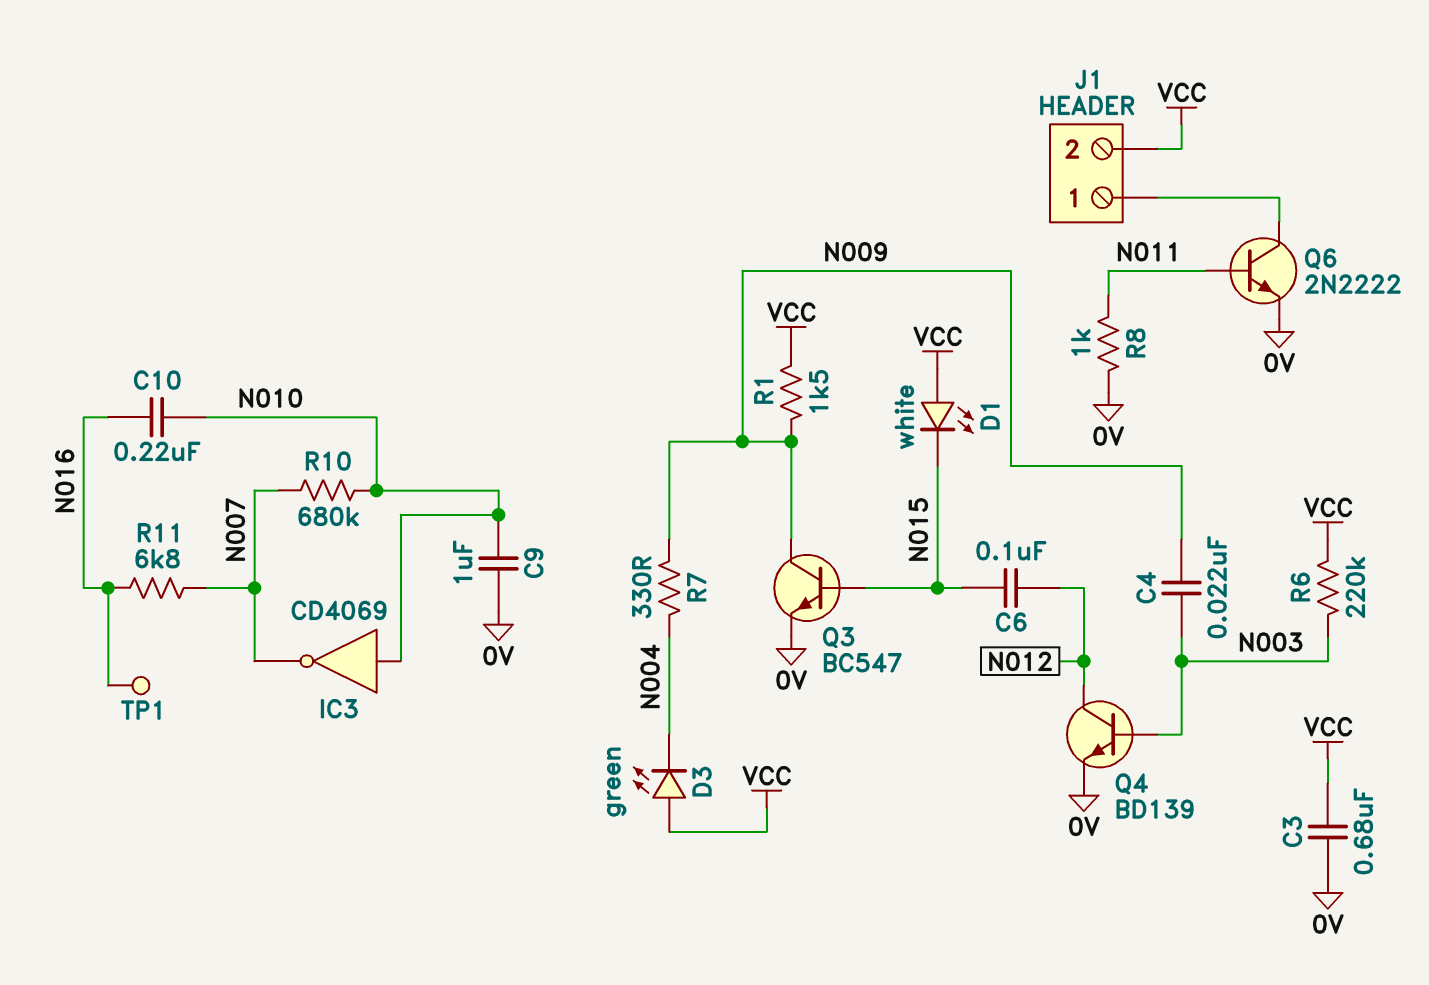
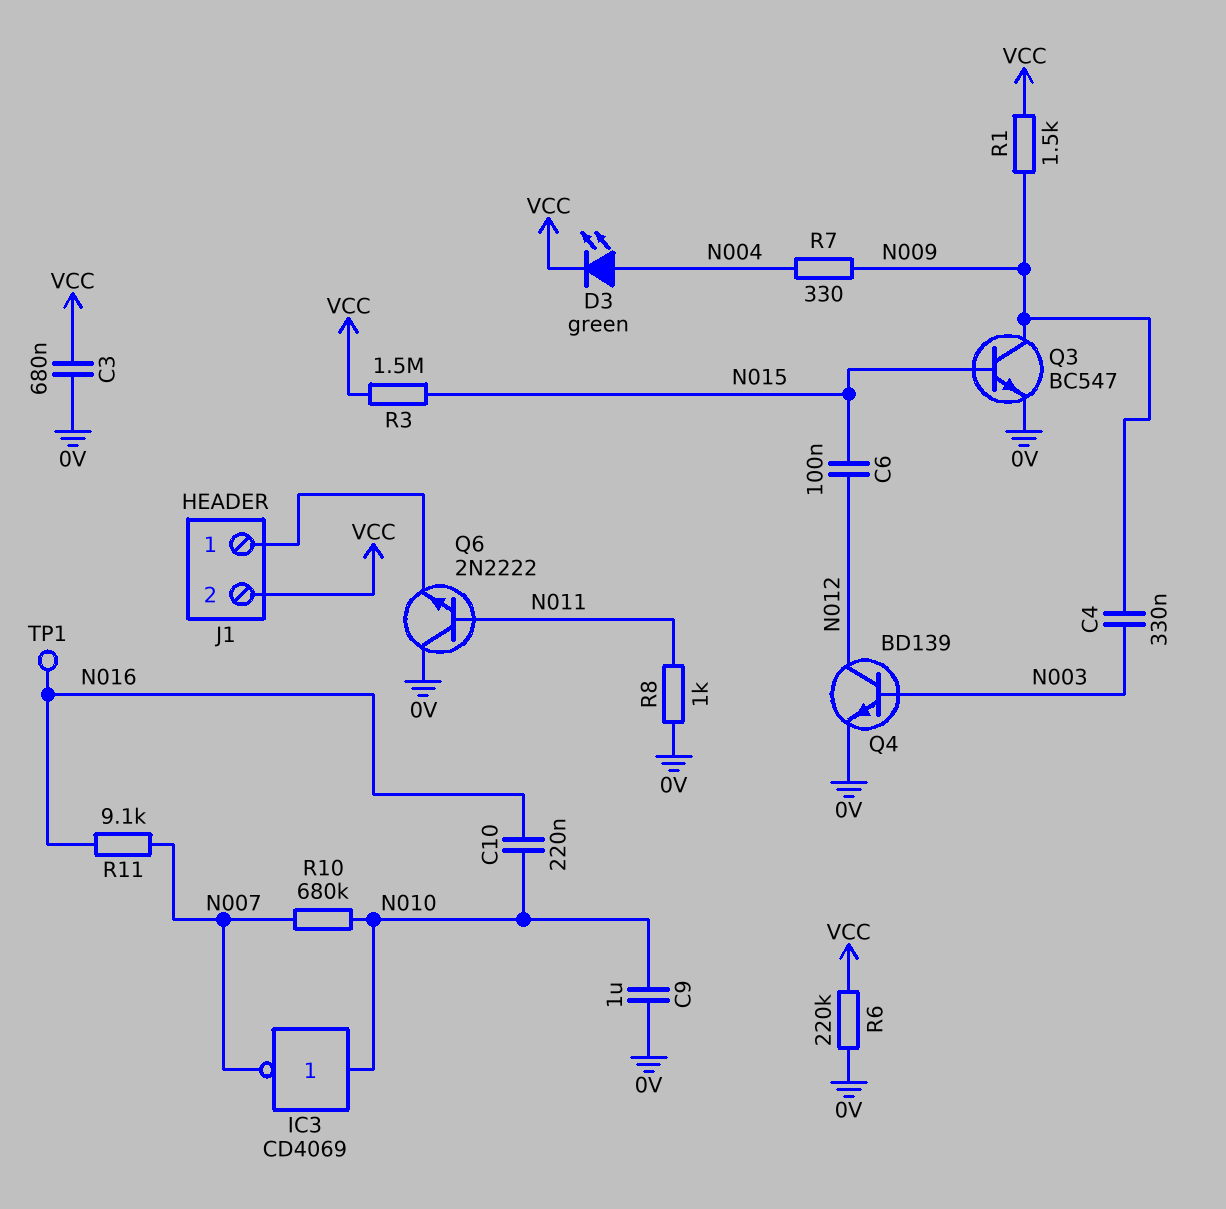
C4: 22nF (N003, N009) -> 330nF (N003, N009)
D1: LED white (A VCC, K N015) -> none
D3: LED green (A VCC, K N004) -> LED green (A N004, K VCC)
Q6: NPN 2N2222 (B N011, C J1/1, E 0V) -> NPN 2N2222 (B N011, C 0V, E J1/1)
R3: none -> 1.5M (N015, VCC)
R6: 220k (N003, VCC) -> 220k (0V, VCC)
R11: 6.8k (N007, N016) -> 9.1k (N007, N016)

